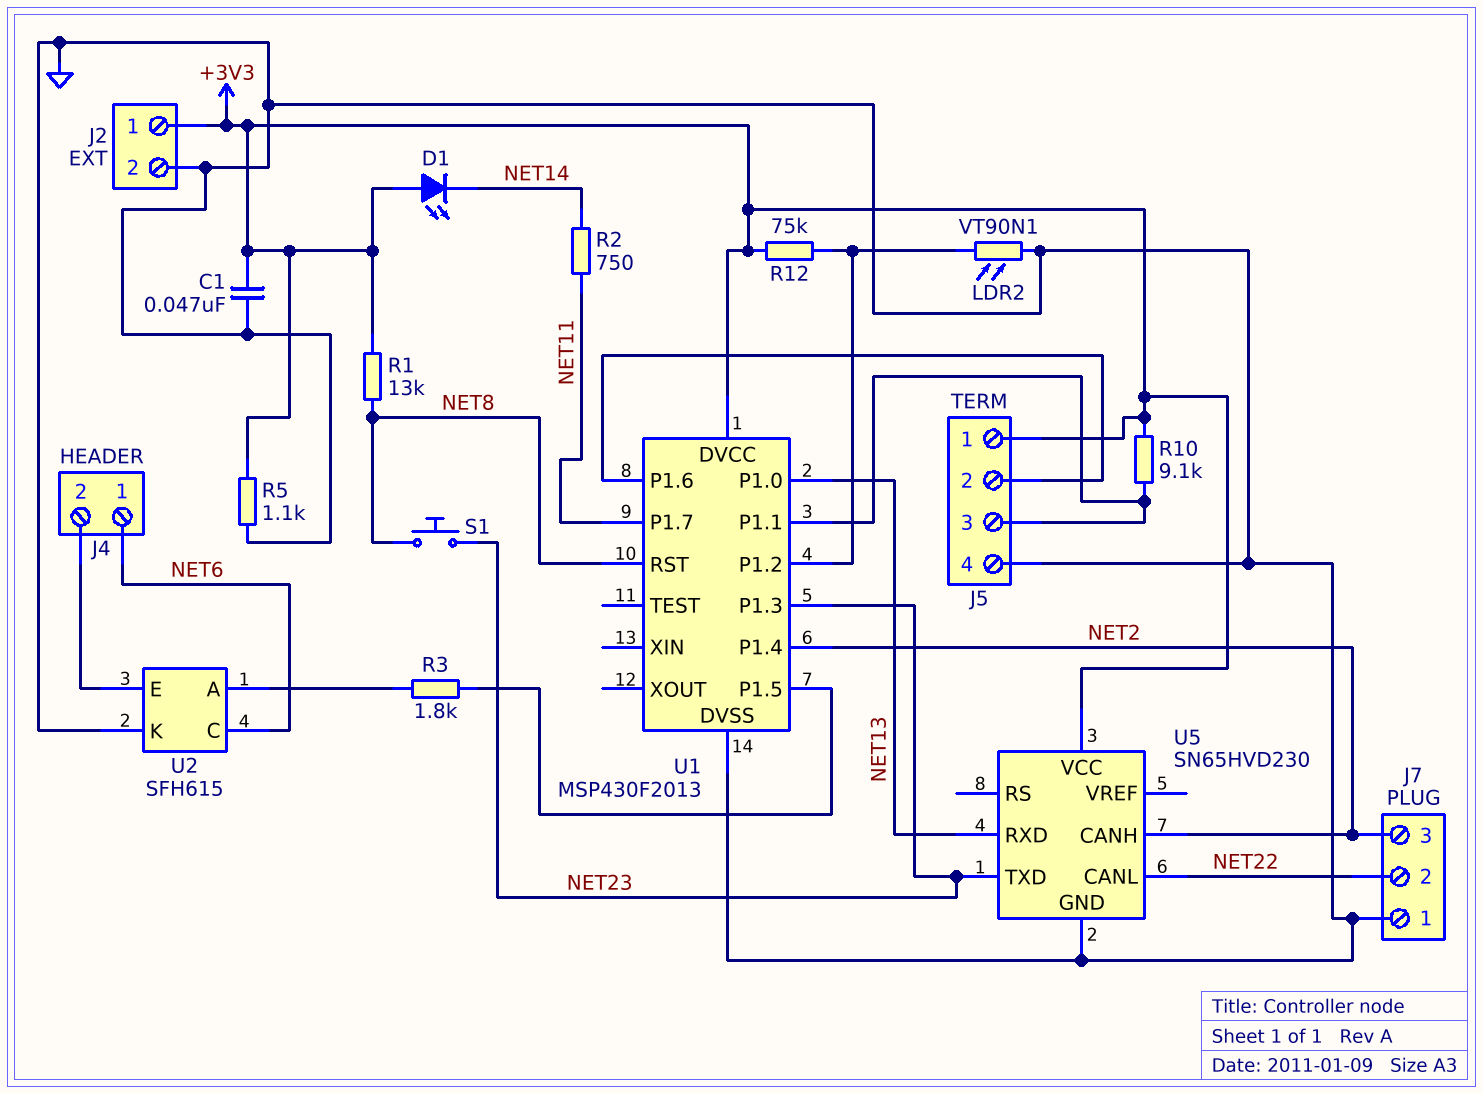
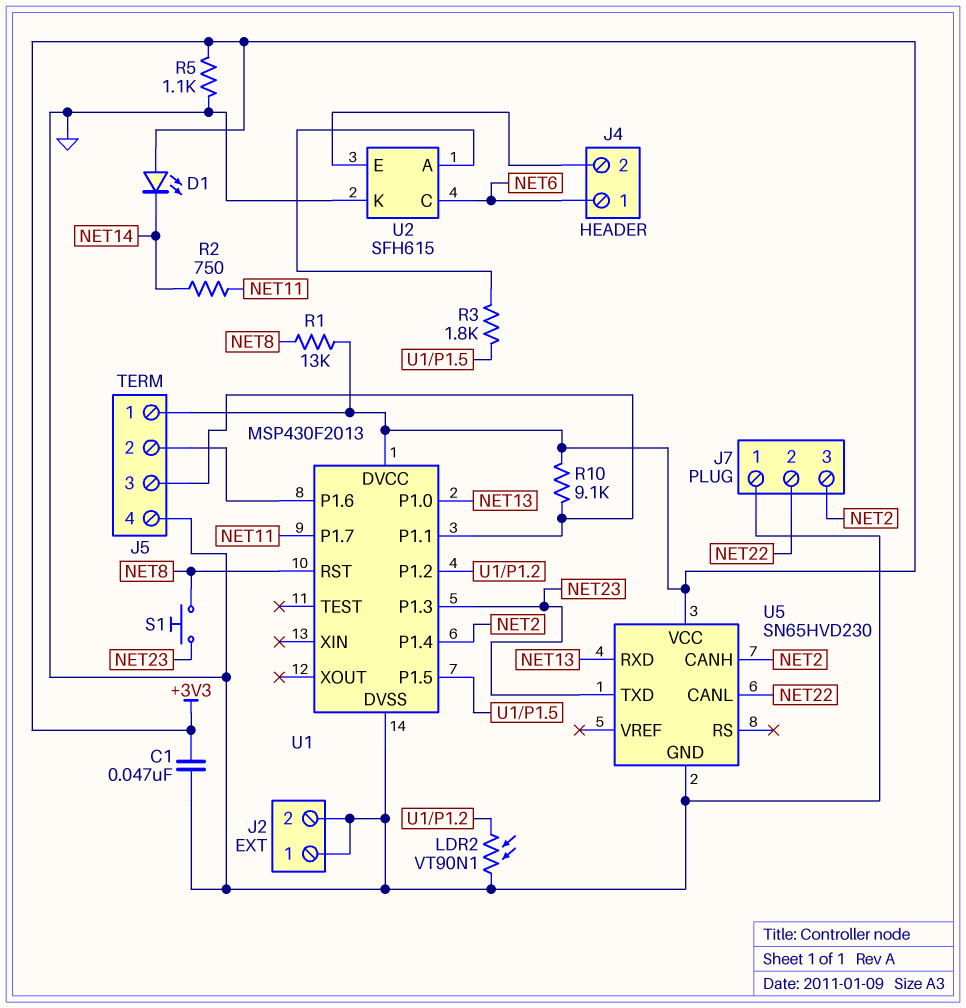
J2 pin 1: +3V3 -> GND
R12: 75k (+3V3, U1/P1.2) -> none

